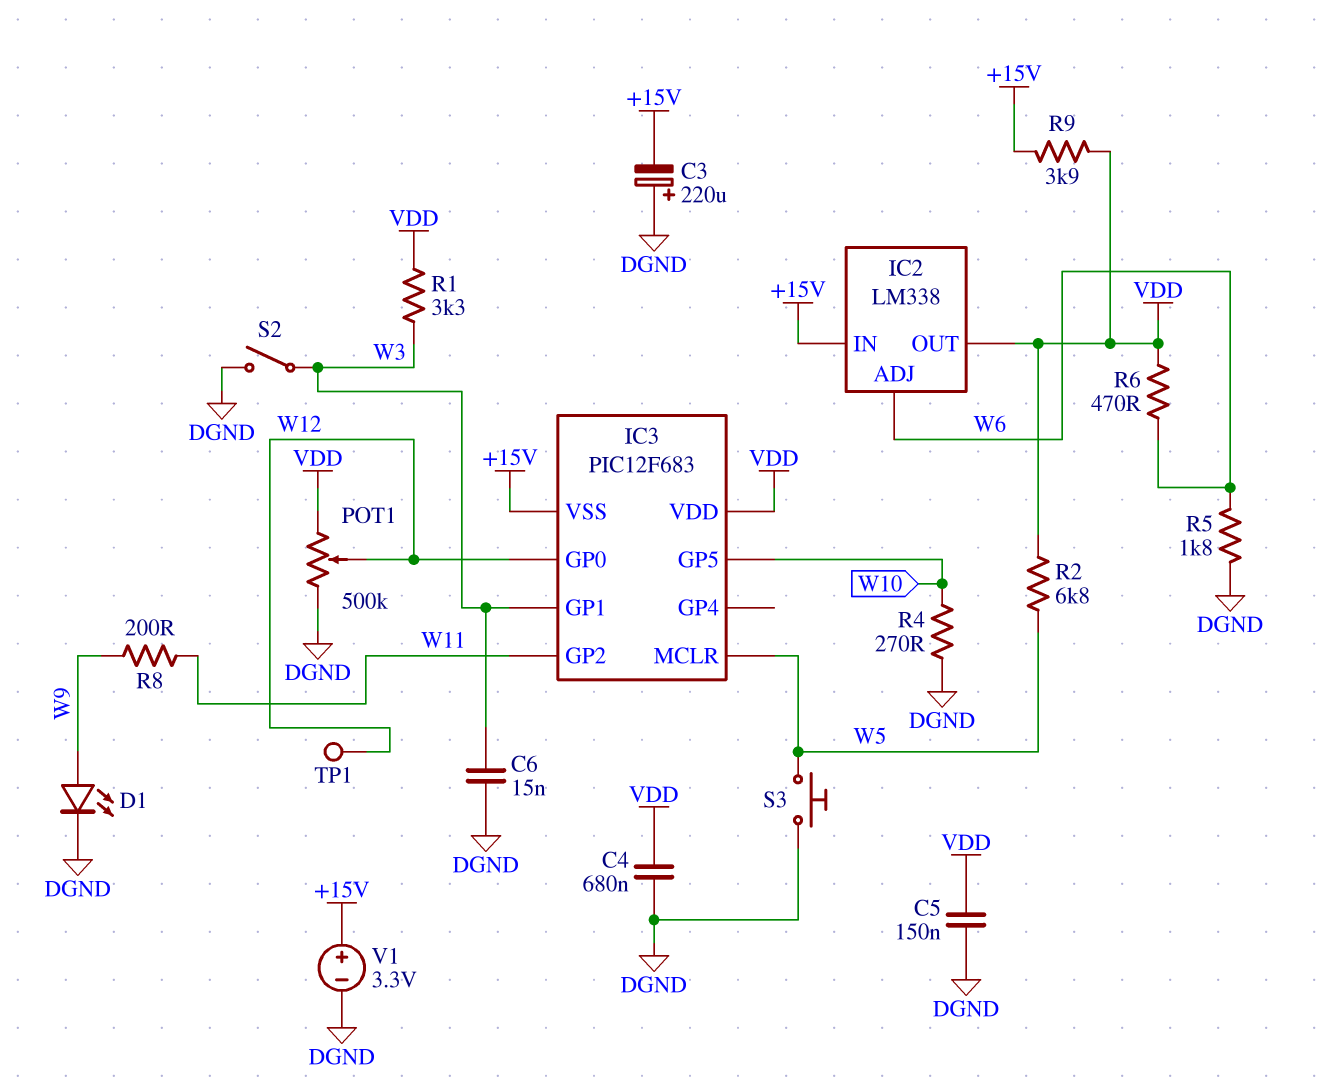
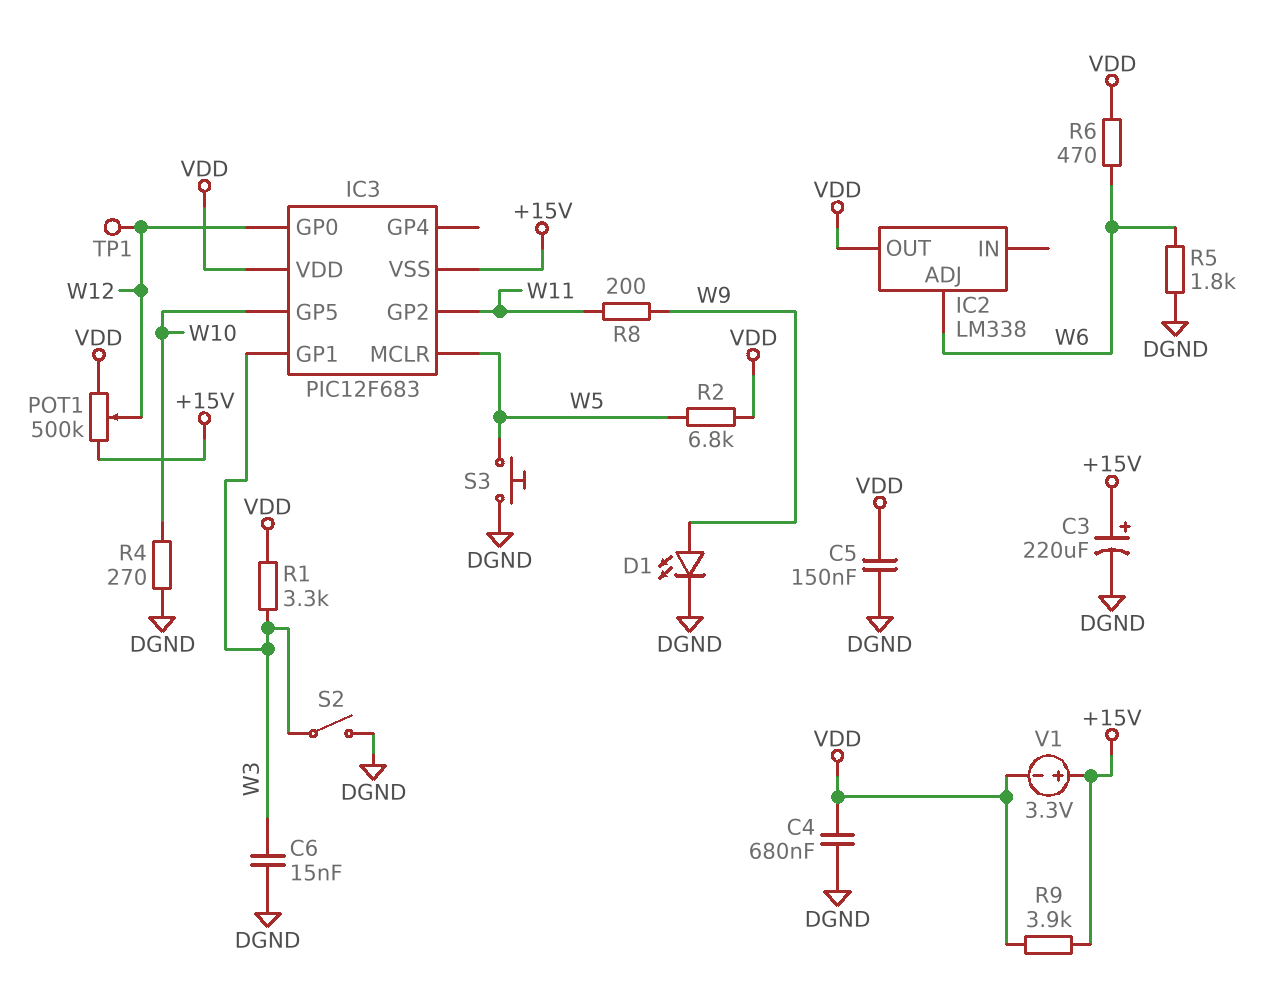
C3: 220uF (plus DGND, minus +15V) -> 220uF (plus +15V, minus DGND)
IC2 pin IN: +15V -> none
POT1: 500k (DGND, VDD, wiper W12) -> 500k (+15V, VDD, wiper W12)
V1: 3.3V (plus +15V, minus DGND) -> 3.3V (plus +15V, minus VDD)

